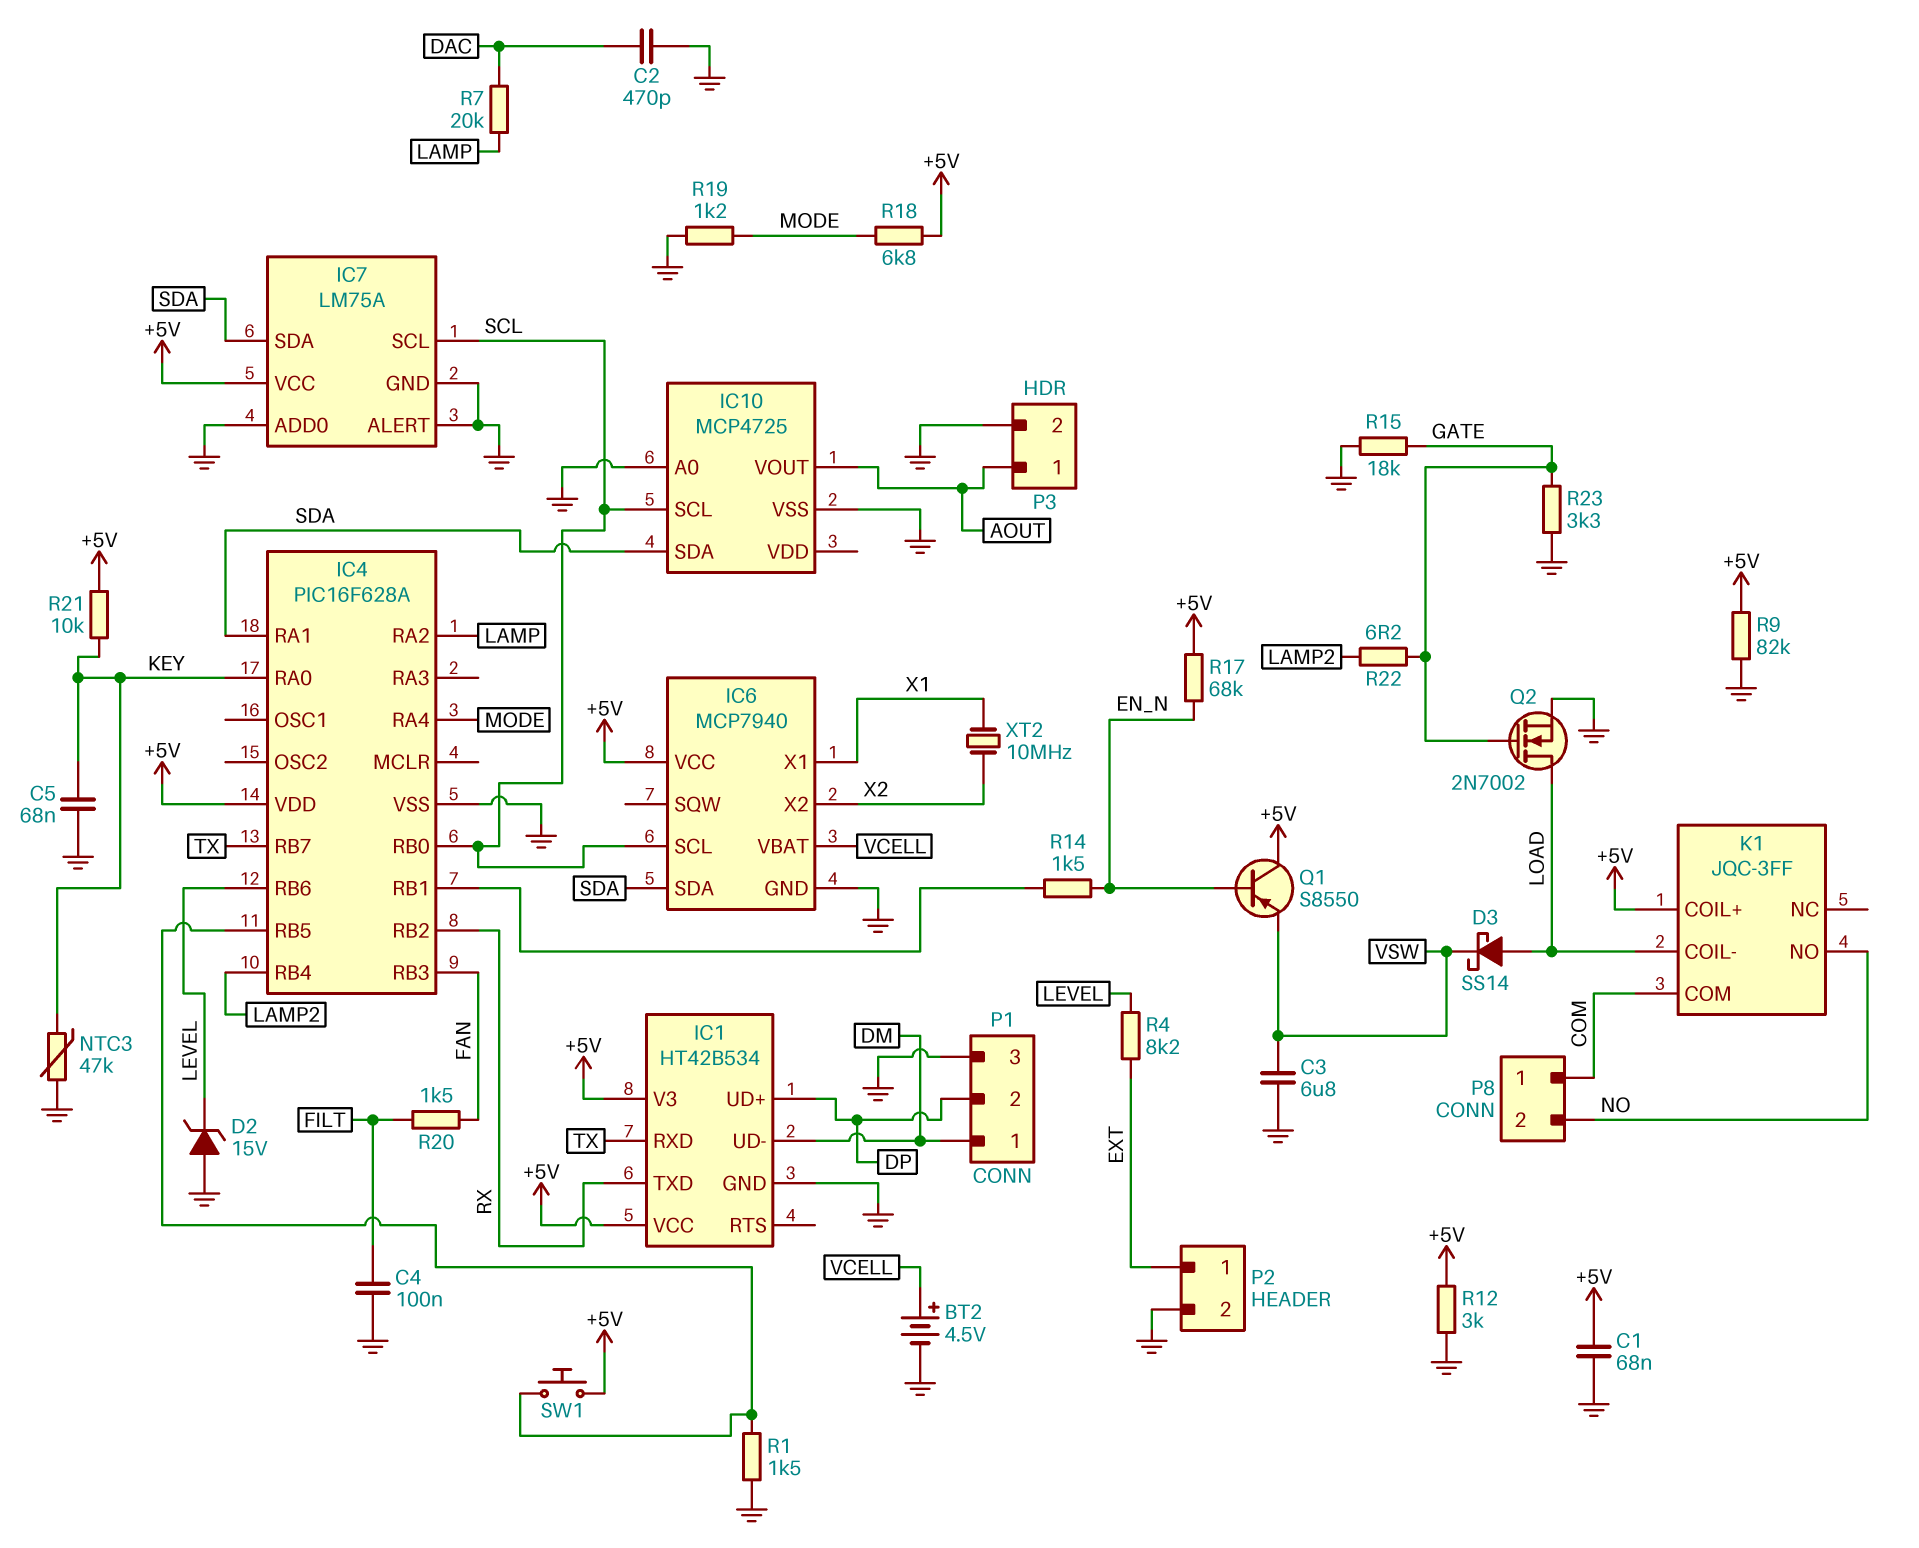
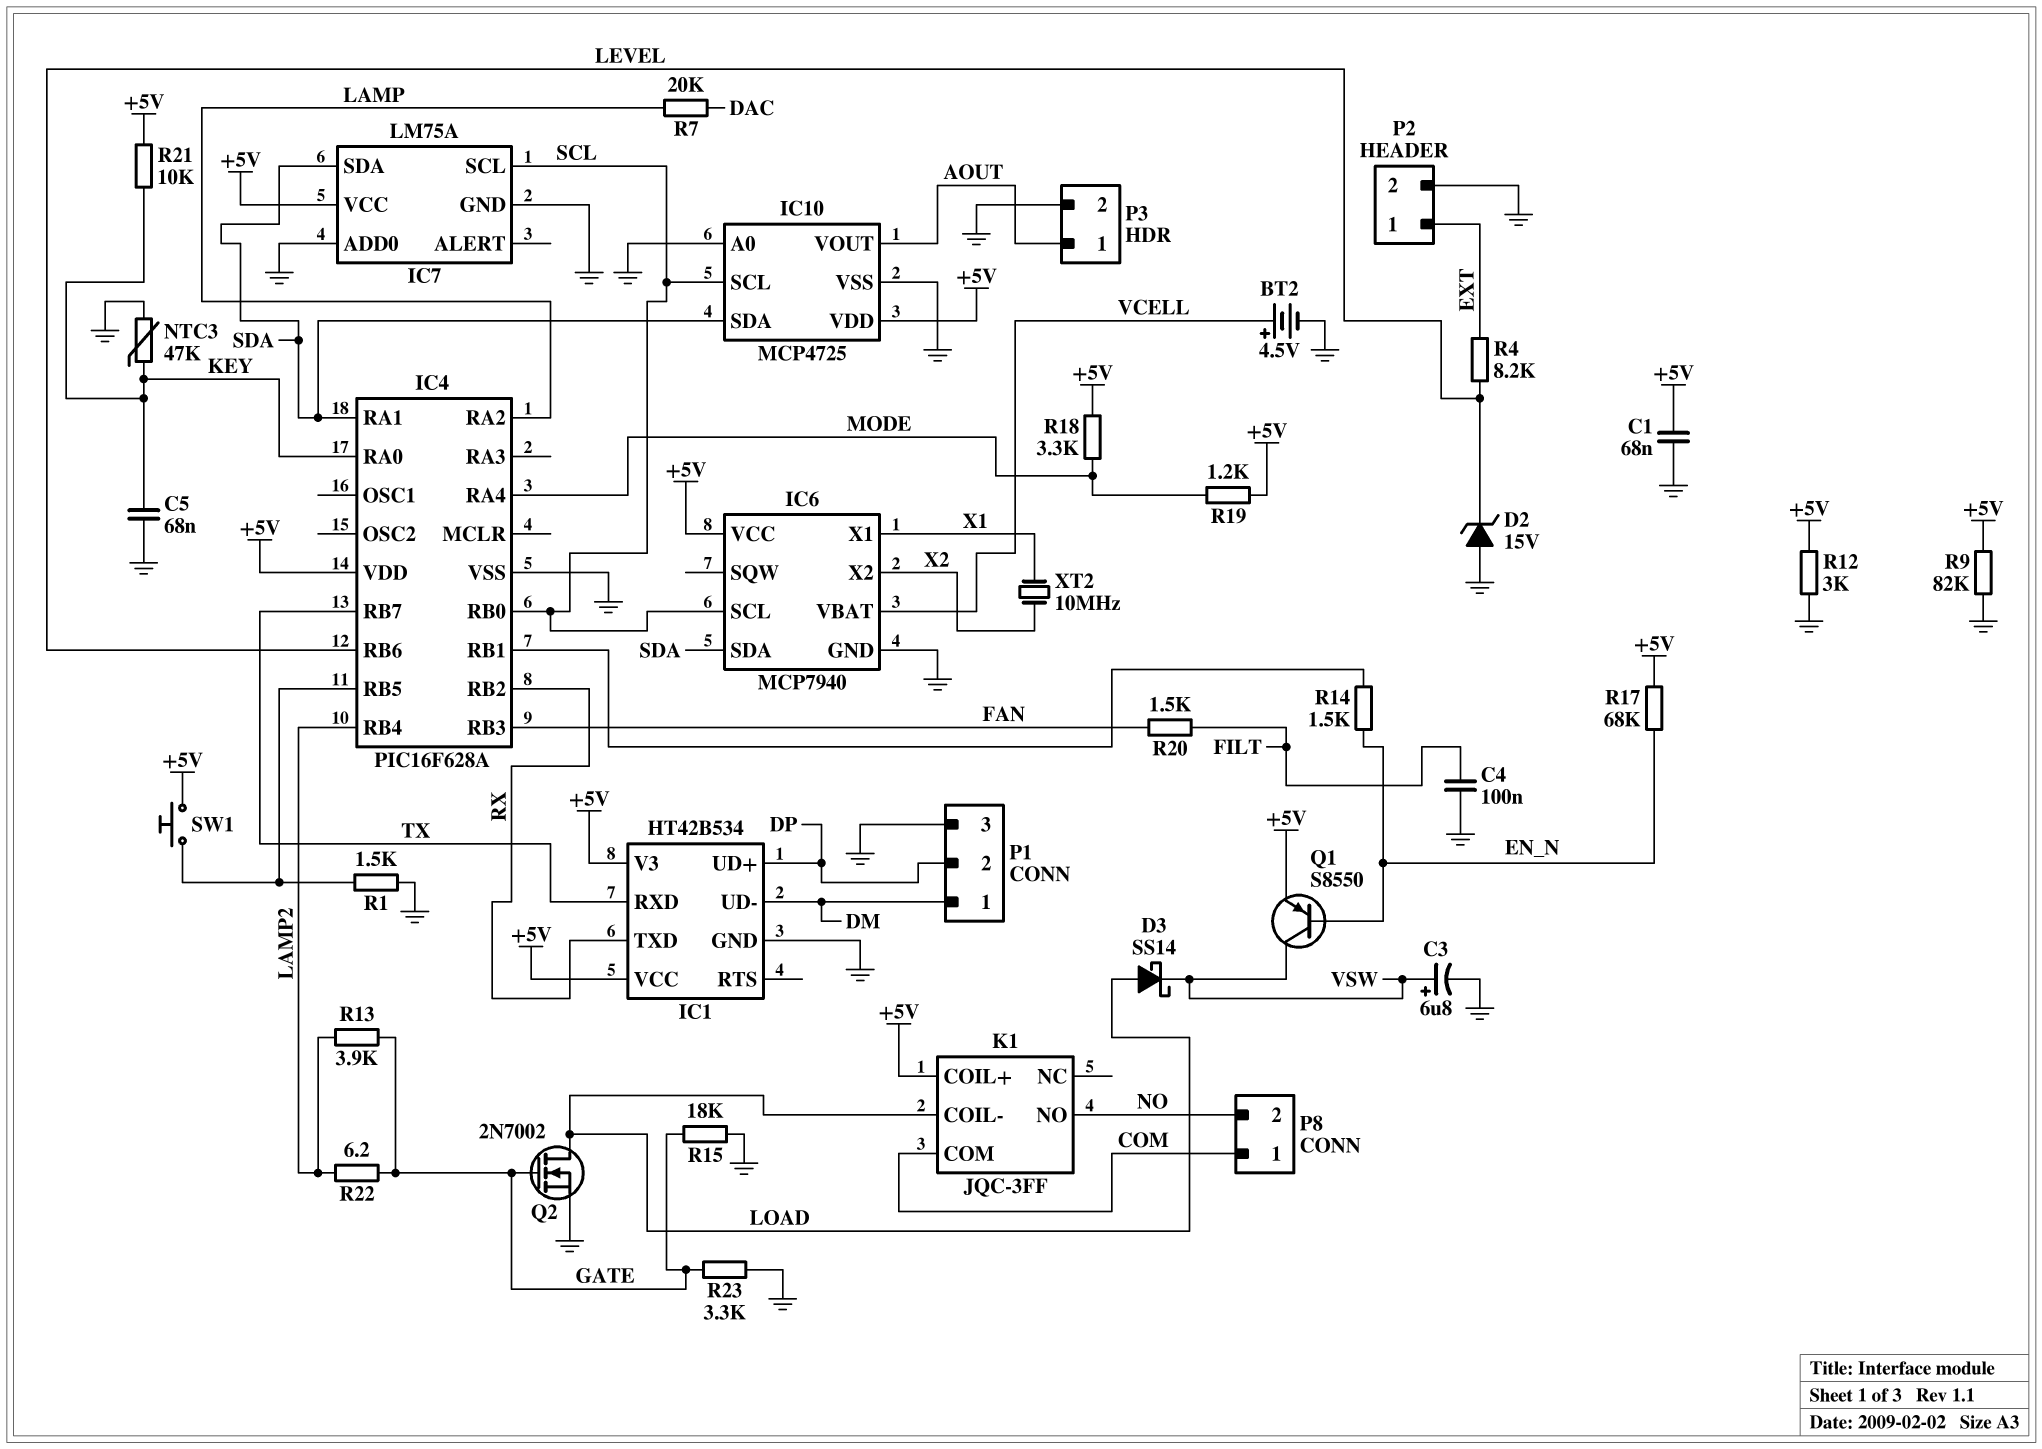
C2: 470pF (DAC, GND) -> none
C3: 6.8uF (GND, VSW) -> 6.8uF (plus VSW, minus GND)
IC7 pin ALERT: GND -> none
IC10 pin VDD: none -> +5V
Q1: PNP S8550 (B EN_N, C +5V, E VSW) -> PNP S8550 (B EN_N, C VSW, E +5V)
R13: none -> 3.9k (GATE, LAMP2)
R18: 6.8k (+5V, MODE) -> 3.3k (+5V, MODE)
R19: 1.2k (GND, MODE) -> 1.2k (+5V, MODE)

